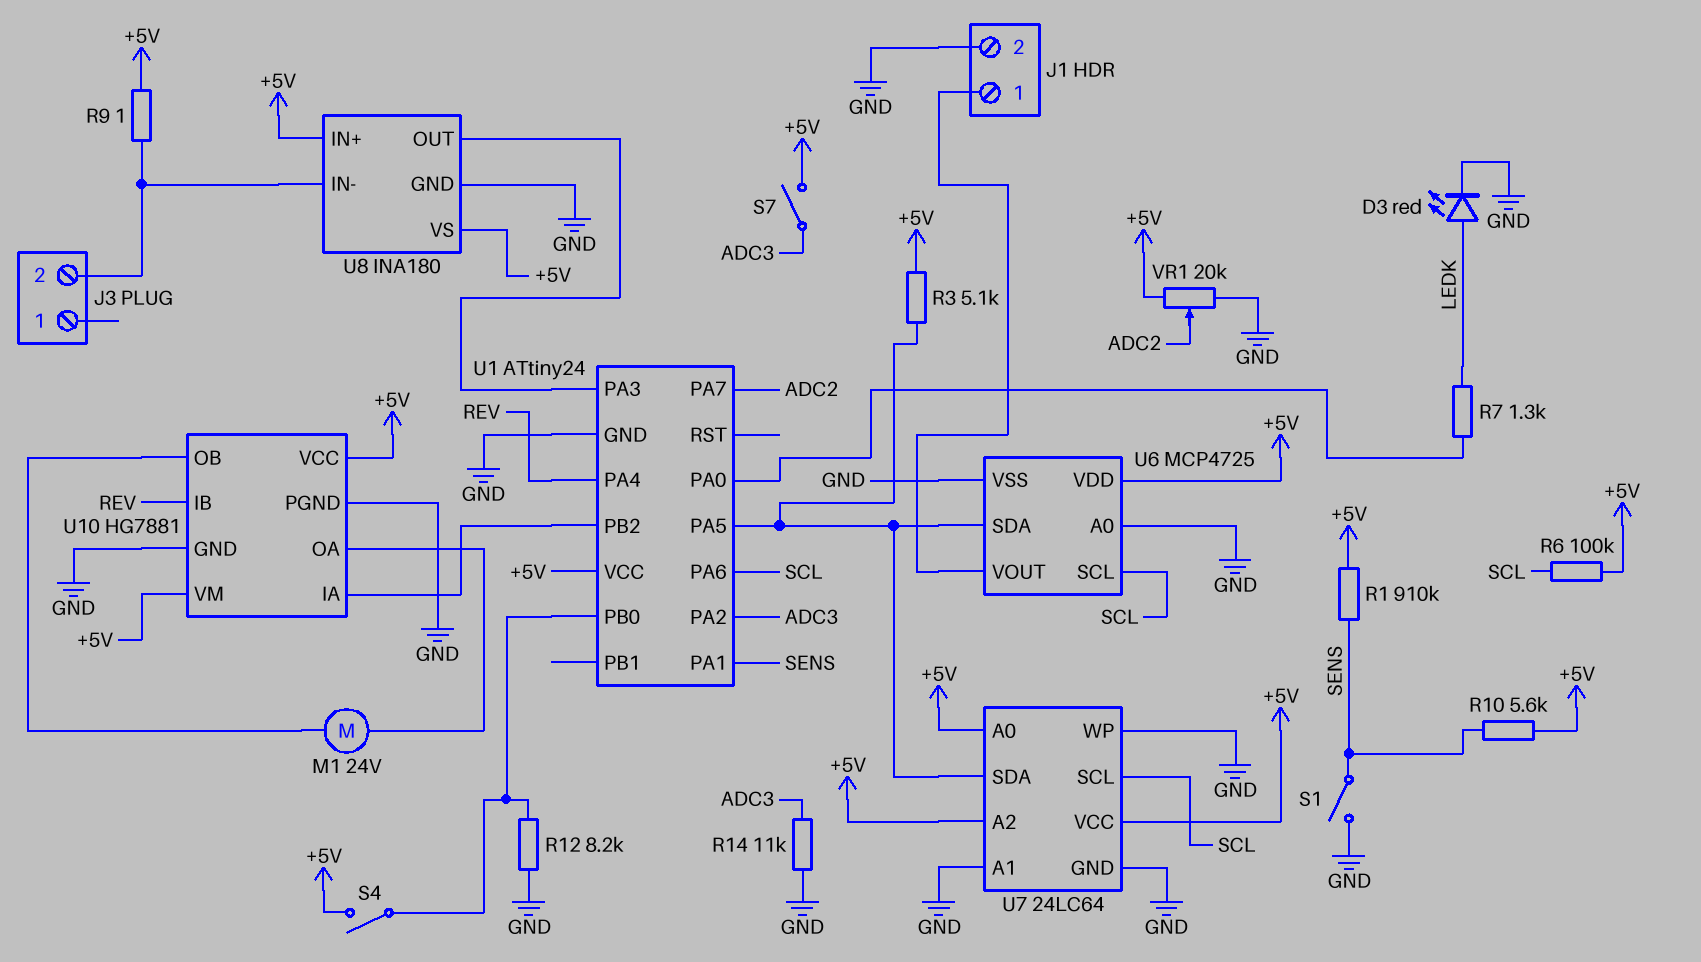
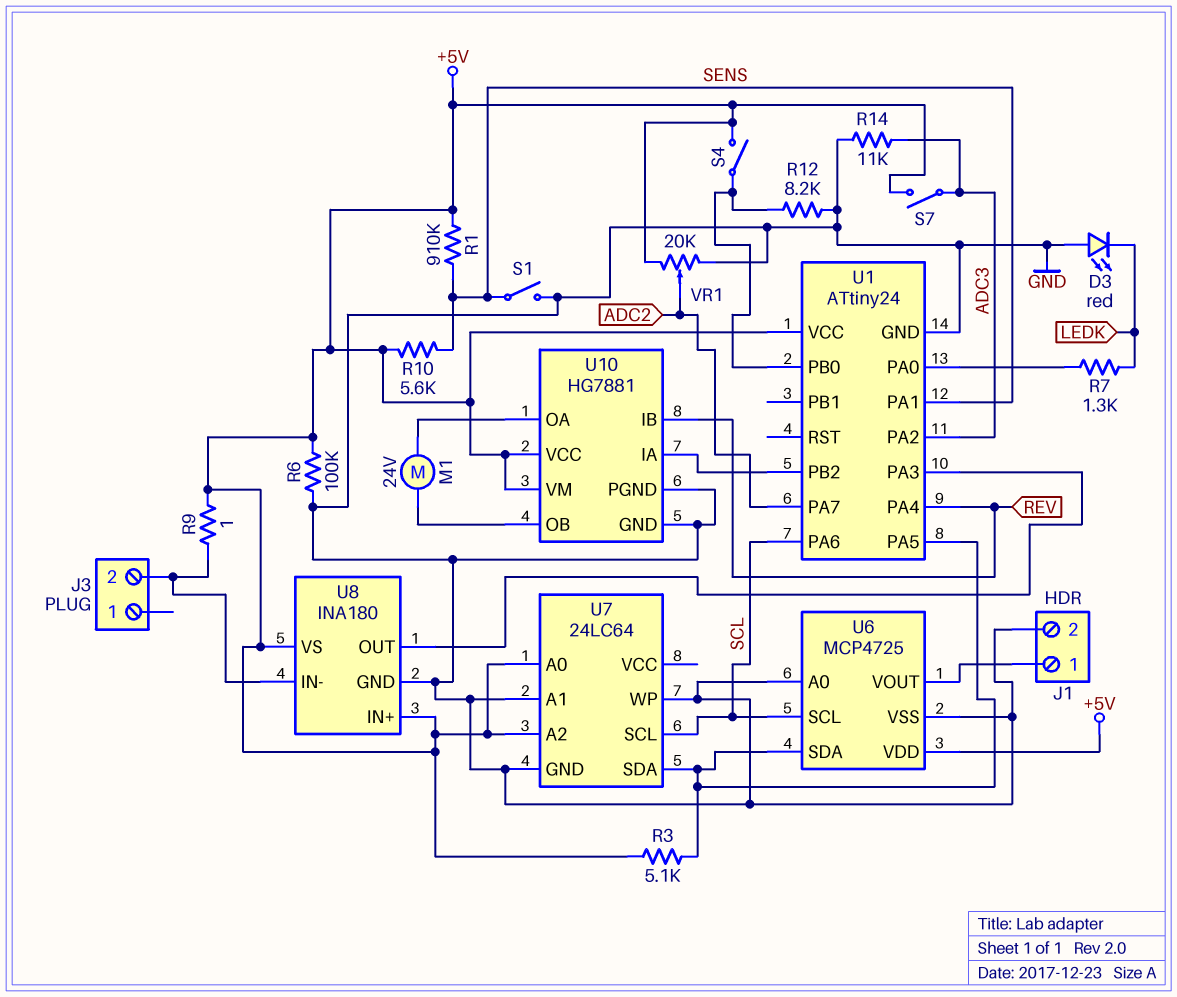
D3: LED red (A LEDK, K GND) -> LED red (A GND, K LEDK)
R6: 100k (+5V, SCL) -> 100k (+5V, GND)
U7 pin VCC: +5V -> none

